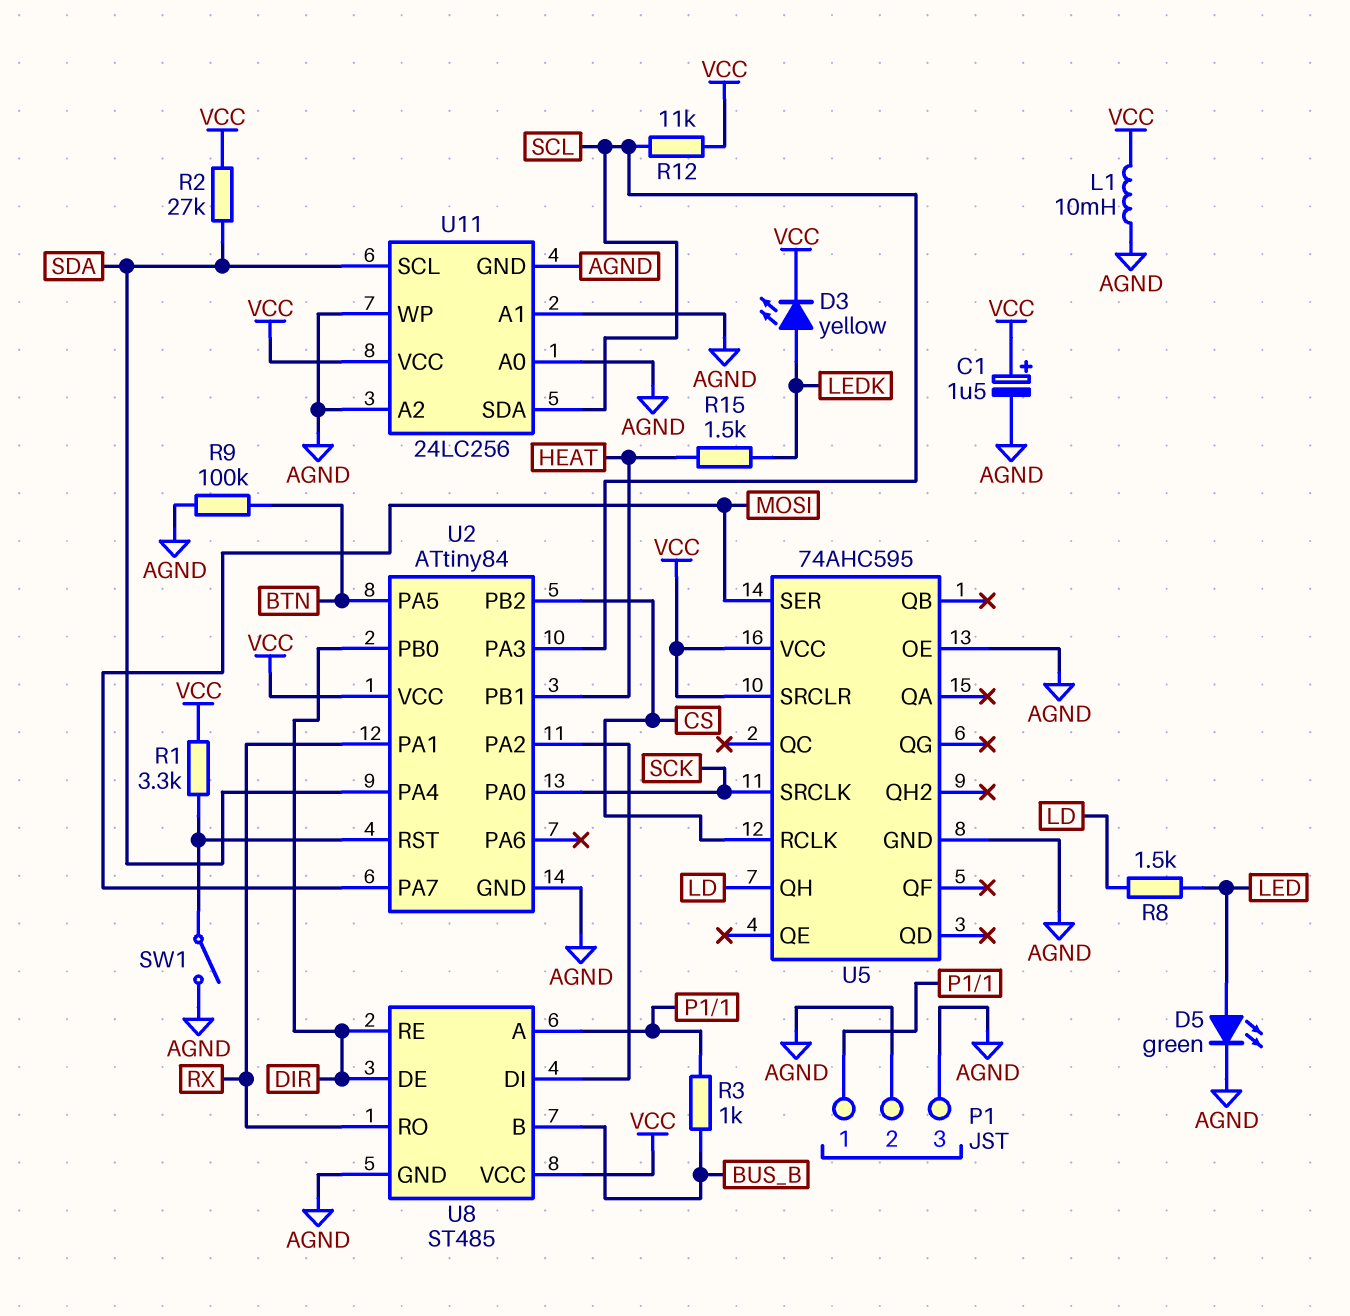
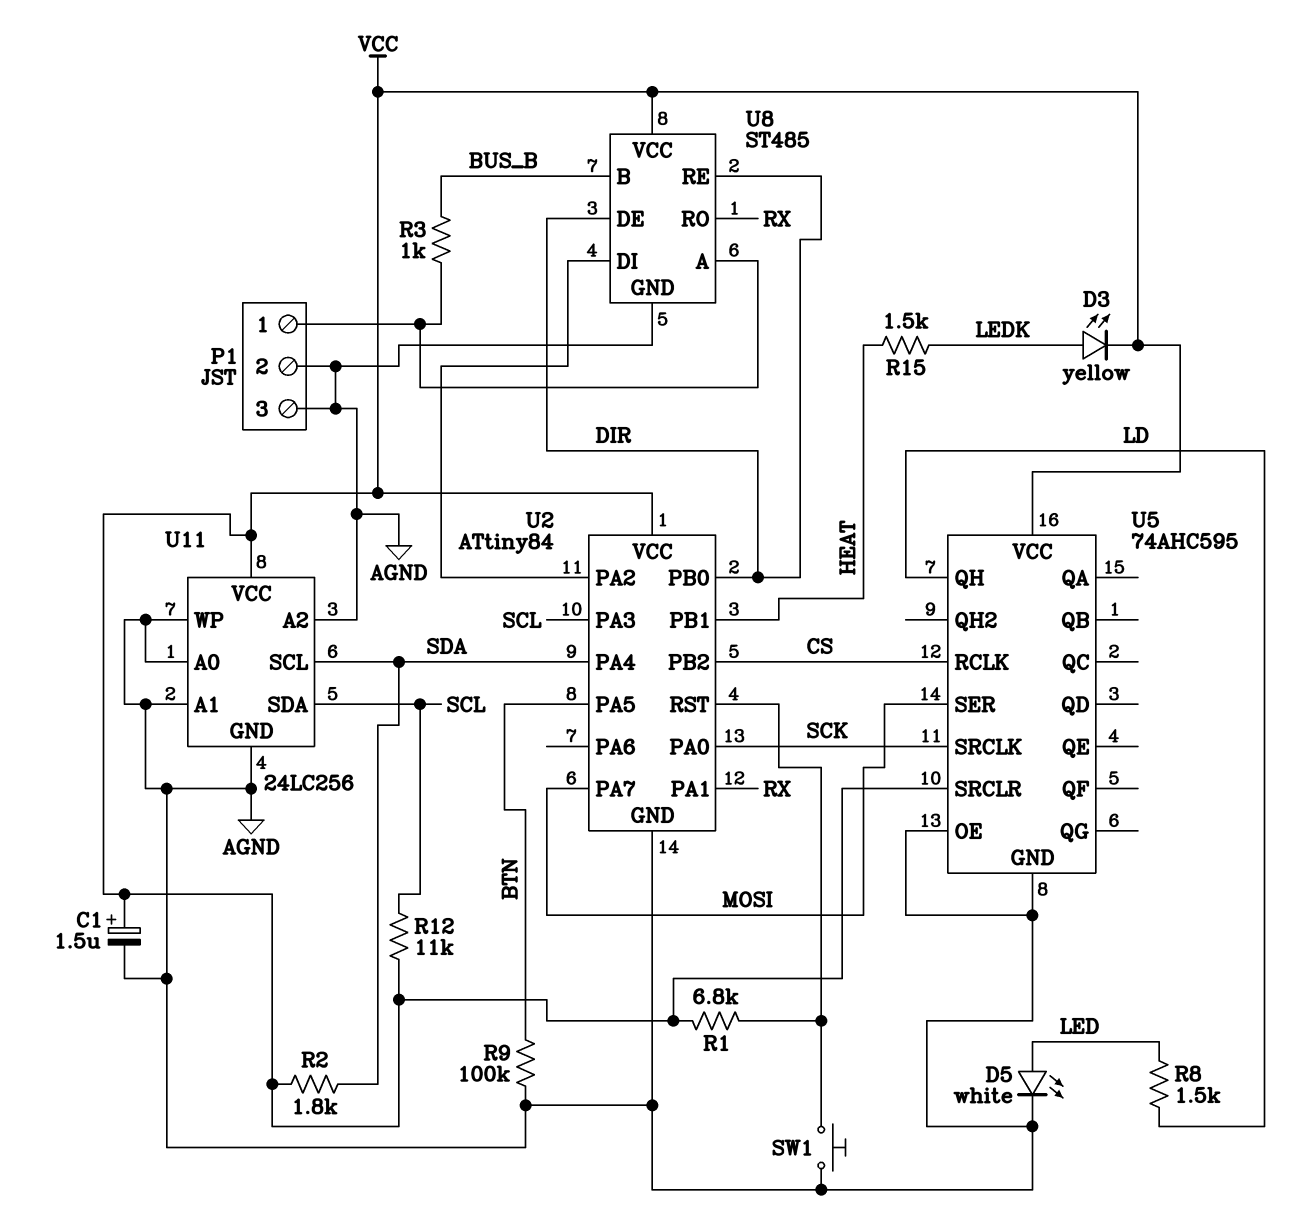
D5: LED green (A LED, K AGND) -> LED white (A LED, K AGND)
L1: 10mH (AGND, VCC) -> none
R1: 3.3k (U2/RST, VCC) -> 6.8k (U2/RST, VCC)
R2: 27k (SDA, VCC) -> 1.8k (SDA, VCC)
SW1: switch (AGND, U2/RST) -> button (AGND, U2/RST)

